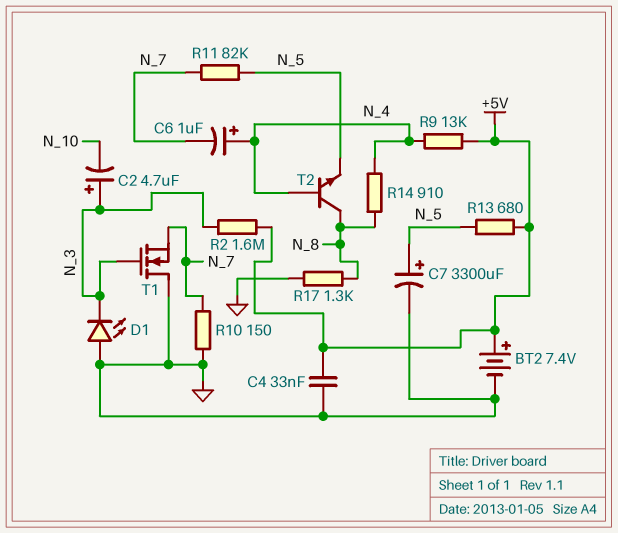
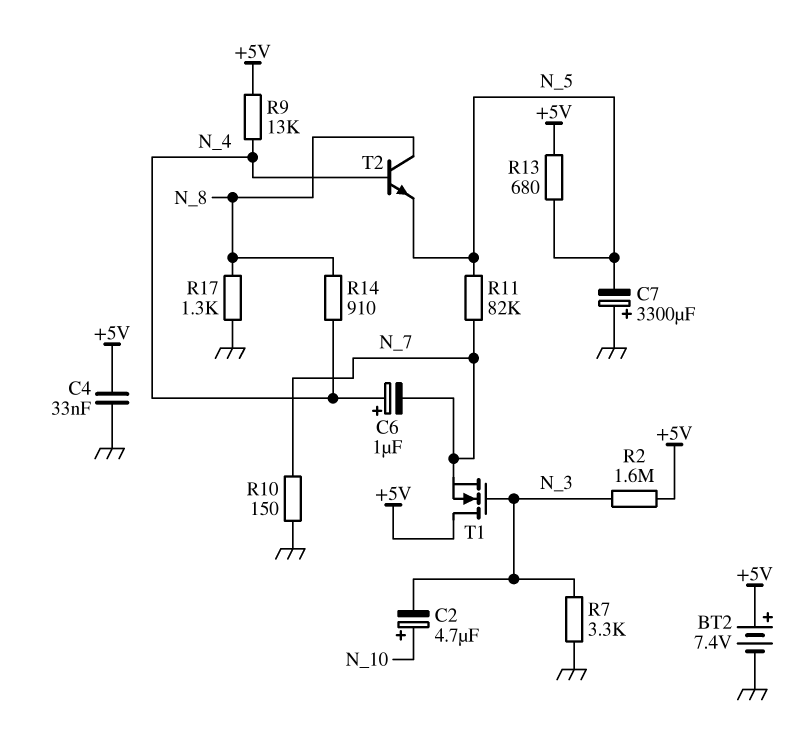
C2: 4.7uF (plus N_3, minus N_10) -> 4.7uF (plus N_10, minus N_3)
C7: 3300uF (plus N_5, minus GND) -> 3300uF (plus GND, minus N_5)
D1: LED (A GND, K N_3) -> none
R7: none -> 3.3k (GND, N_3)
T1: NMOS (G N_3, D GND, S N_7) -> NMOS (G N_3, D +5V, S N_7)

